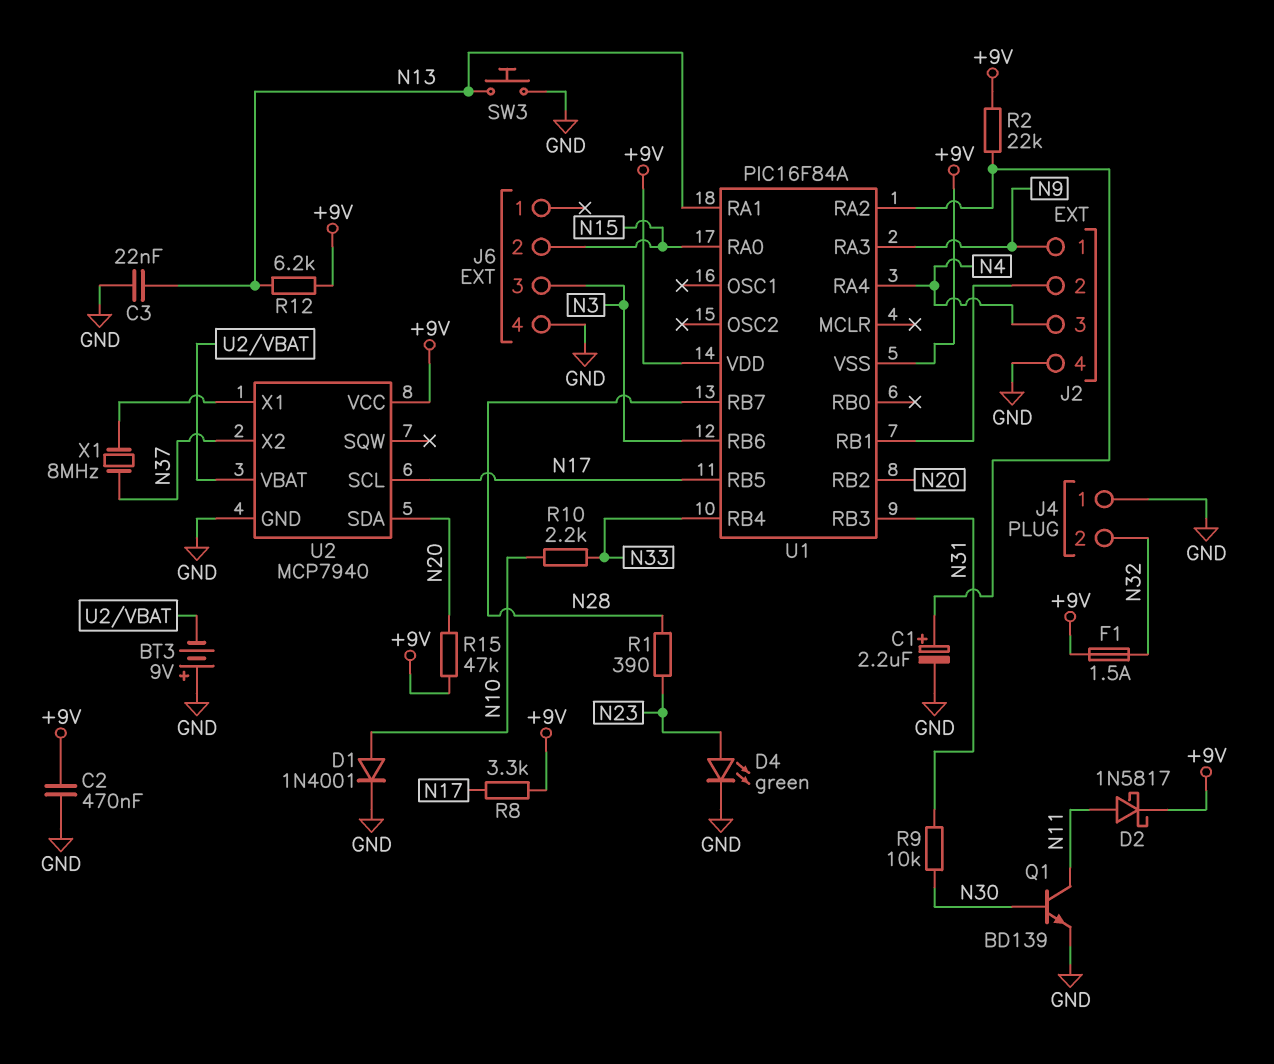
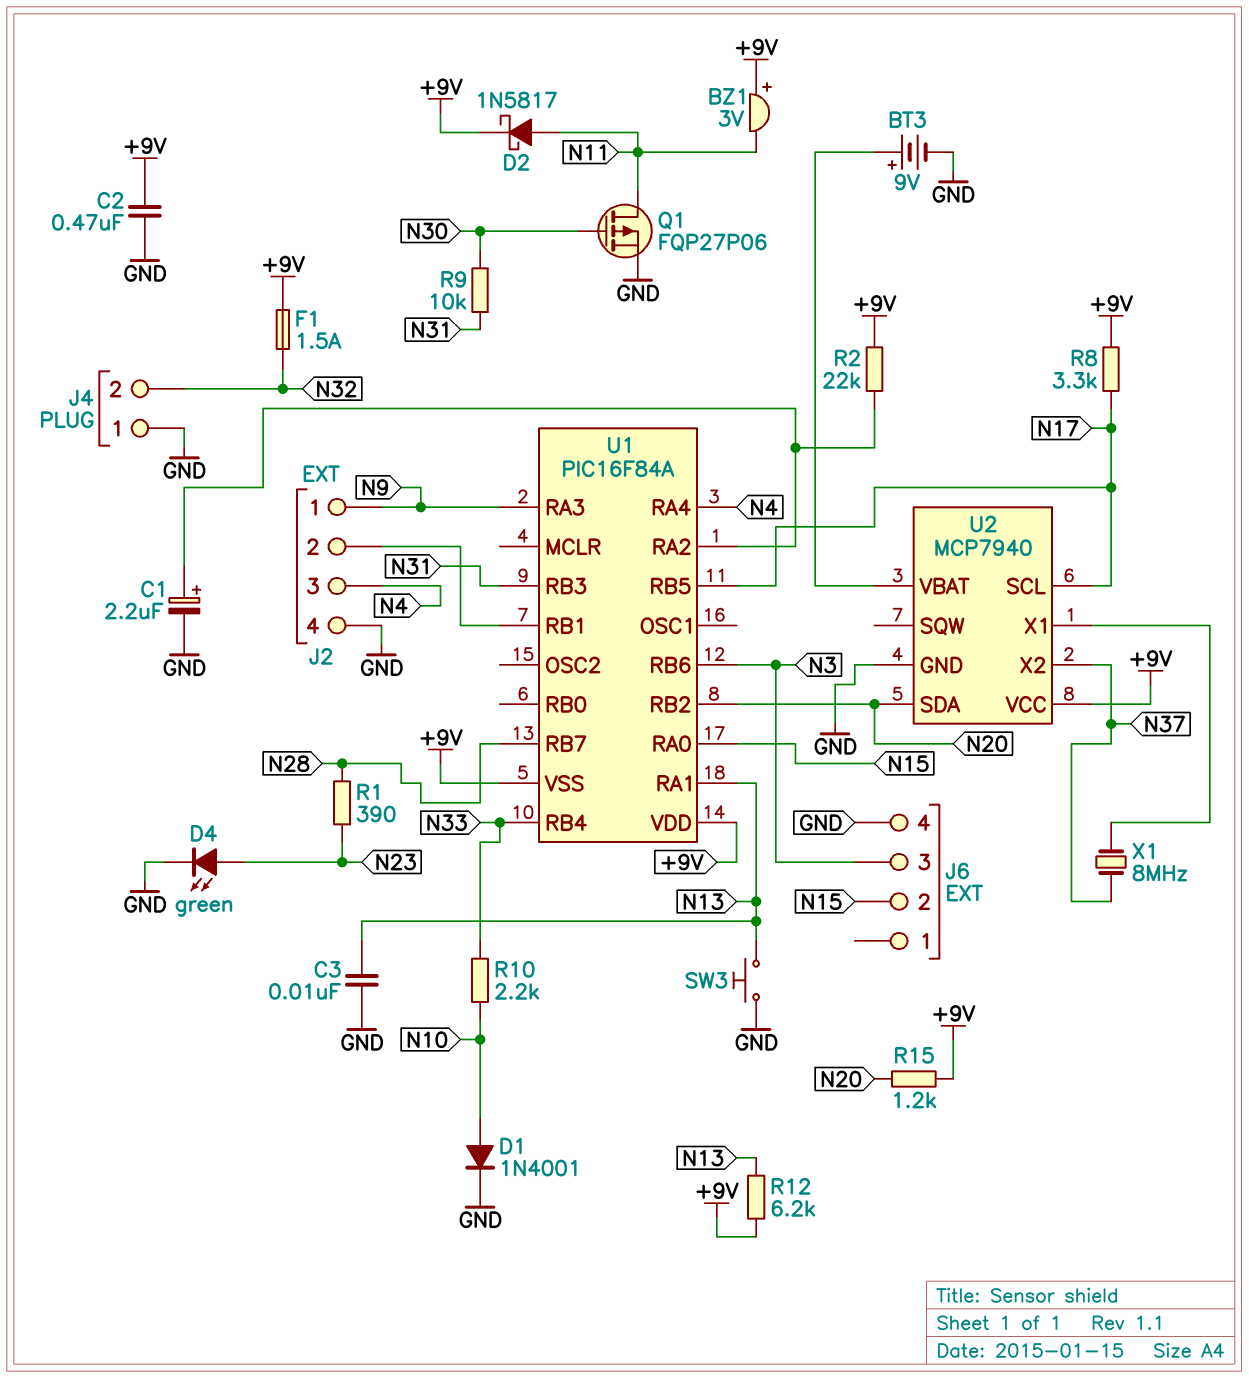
BT3: 9V (plus GND, minus U2/VBAT) -> 9V (plus U2/VBAT, minus GND)
BZ1: none -> buzzer 3V (plus +9V, minus N11)
C3: 22nF (GND, N13) -> 10nF (GND, N13)
Q1: NPN BD139 (B N30, C N11, E GND) -> PMOS FQP27P06 (G N30, D N11, S GND)
R15: 47k (+9V, N20) -> 1.2k (+9V, N20)

